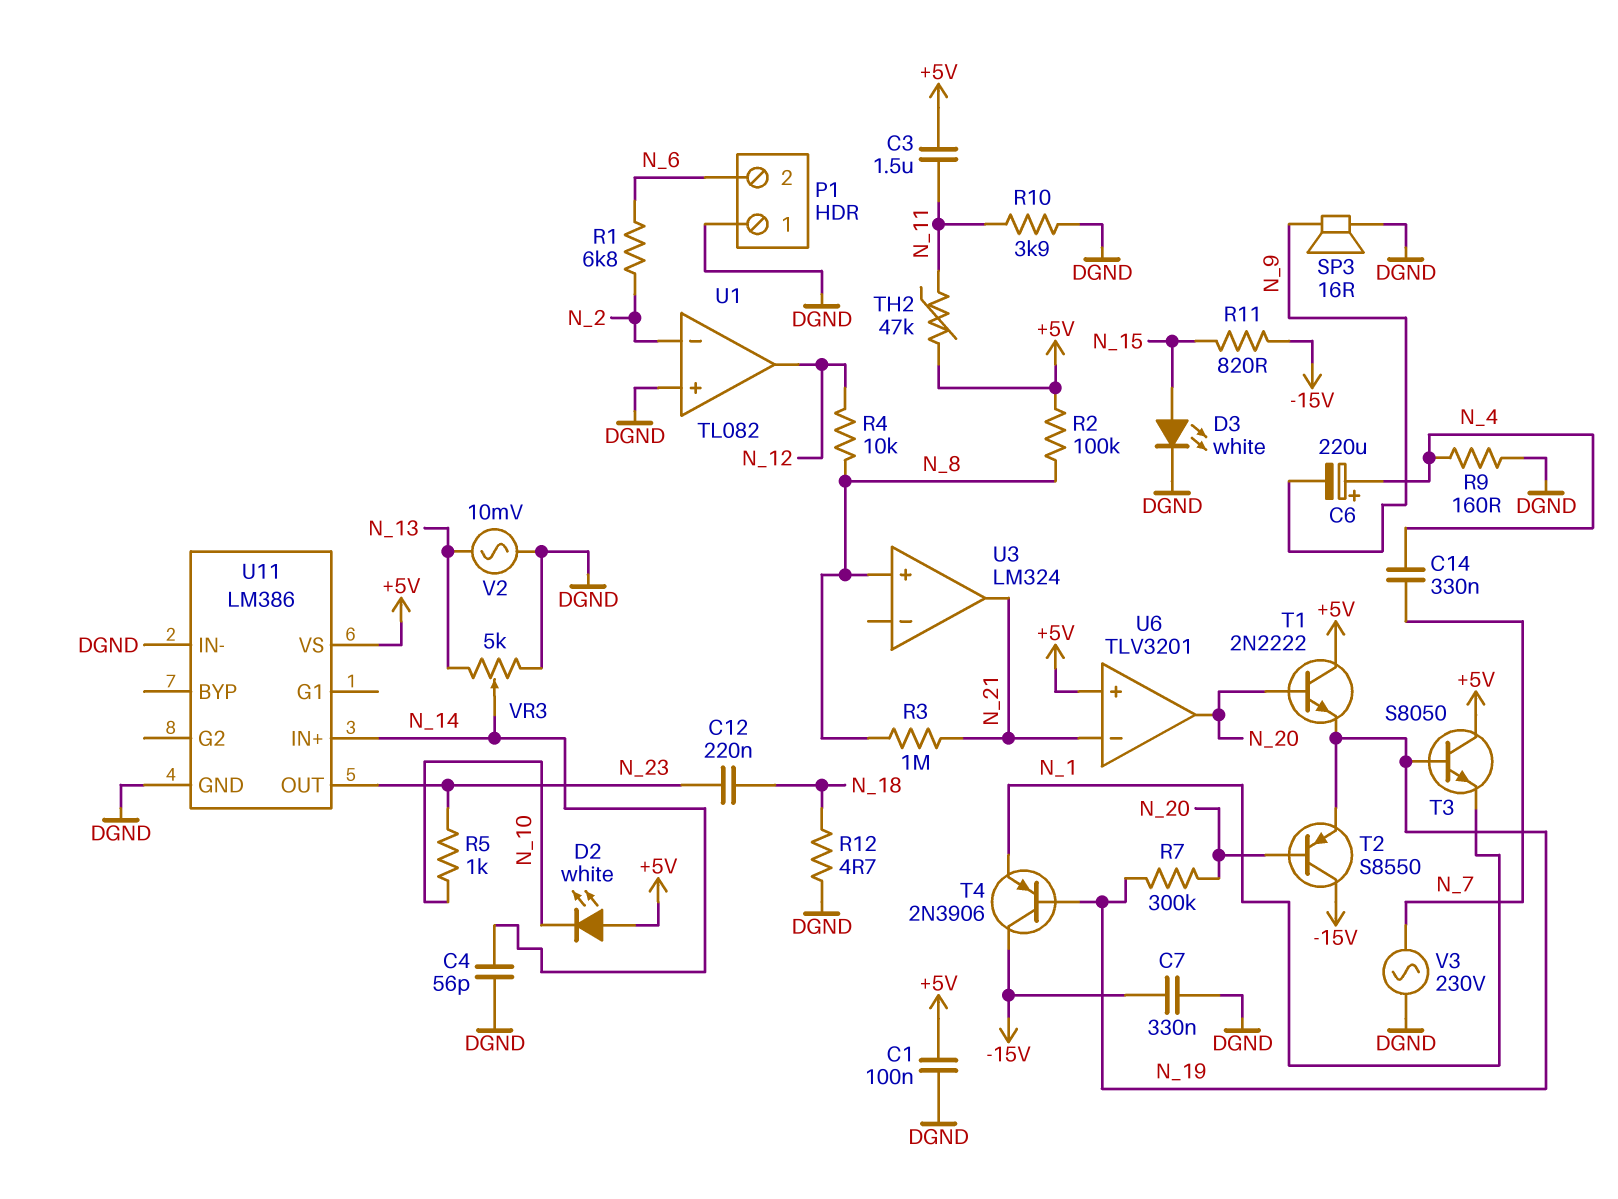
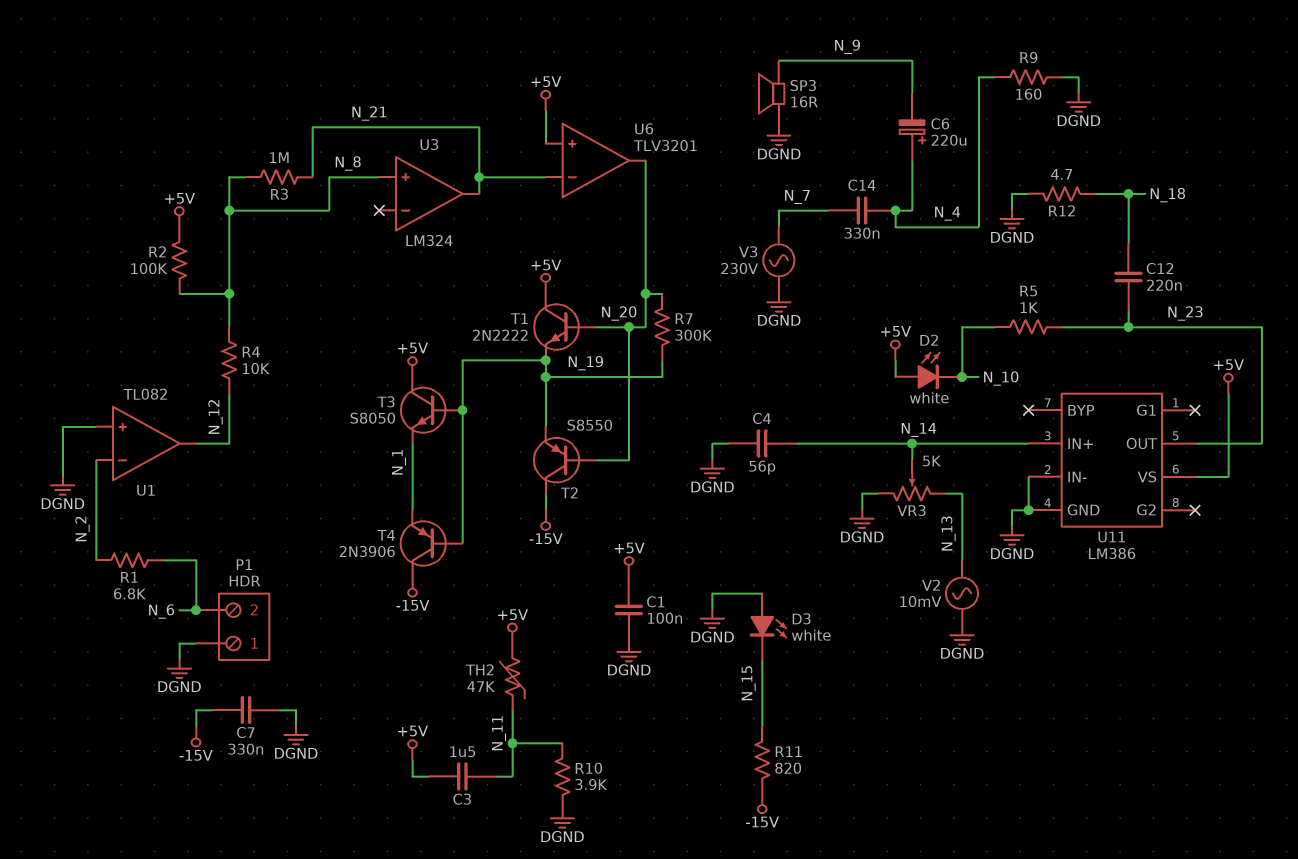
D3: LED white (A N_15, K DGND) -> LED white (A DGND, K N_15)

